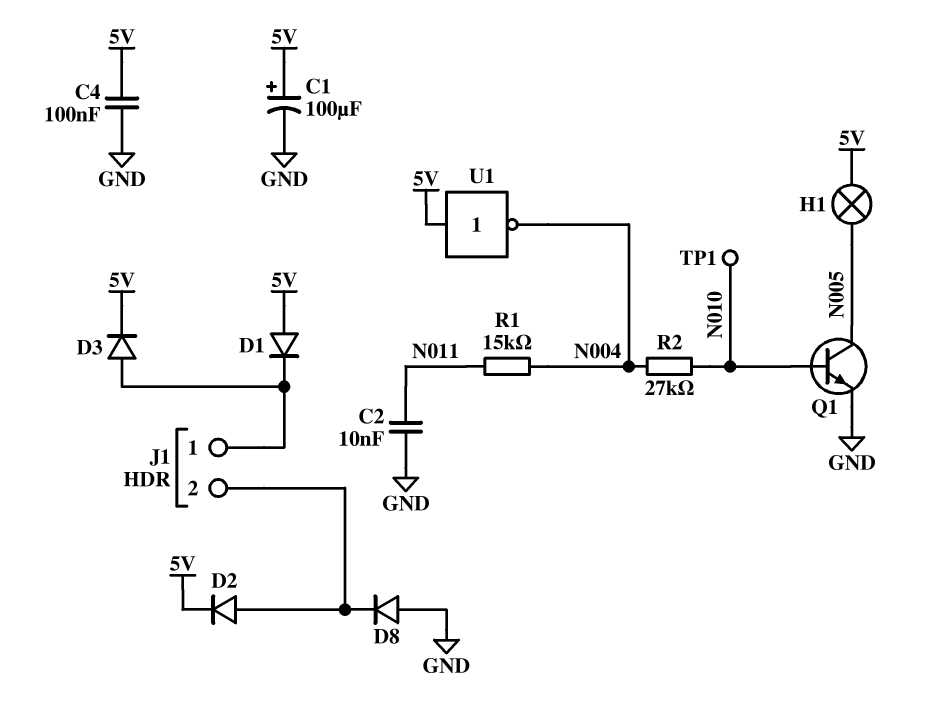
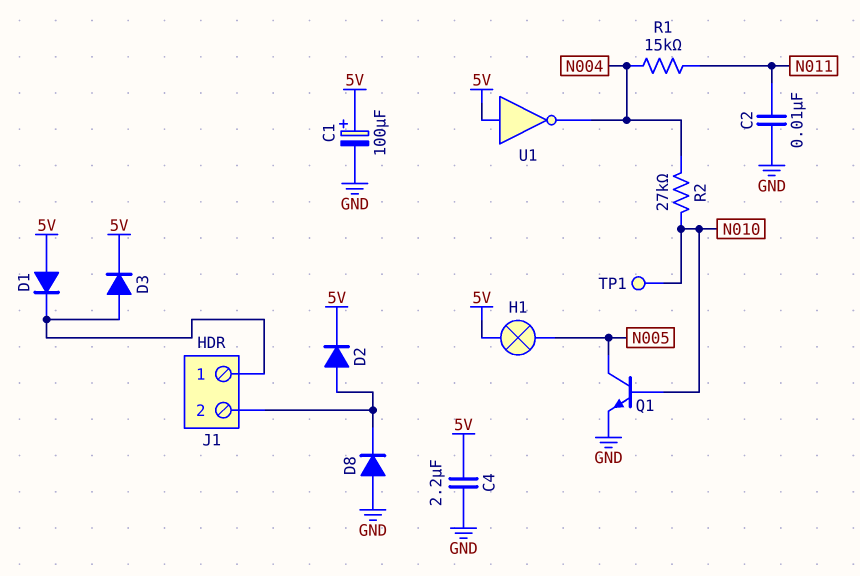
C4: 100nF (5V, GND) -> 2.2uF (5V, GND)

